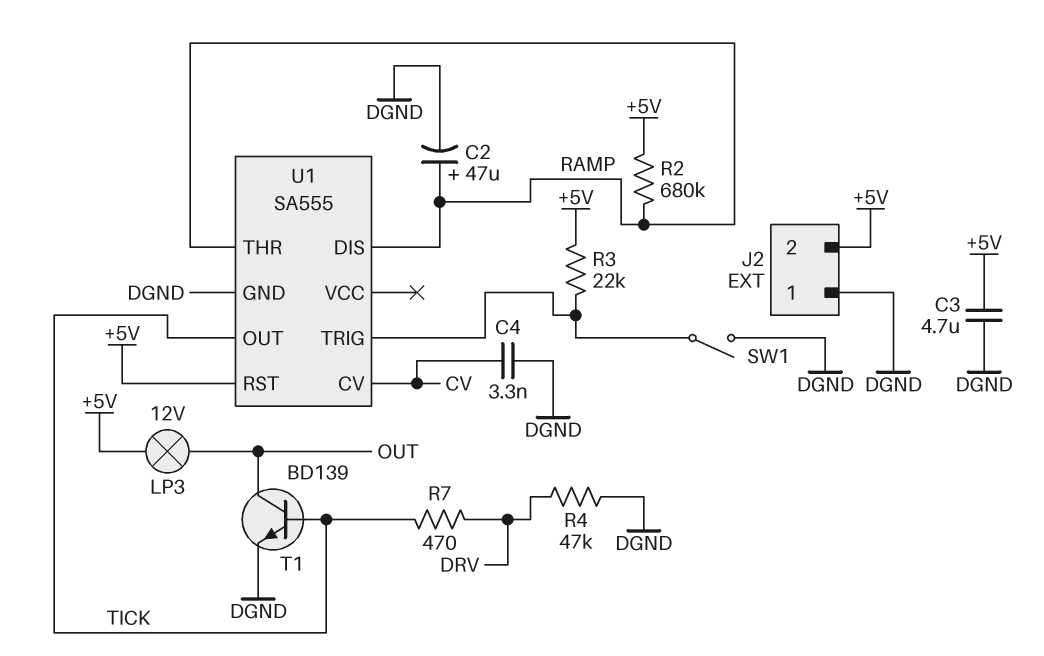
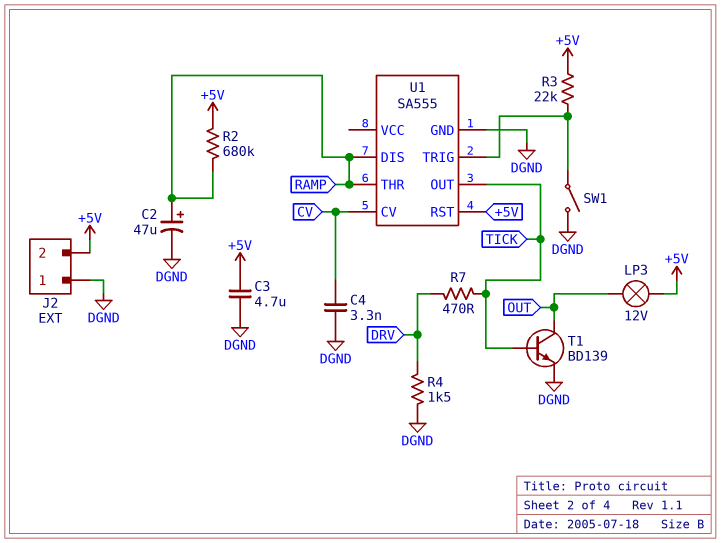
R4: 47k (DGND, DRV) -> 1.5k (DGND, DRV)

